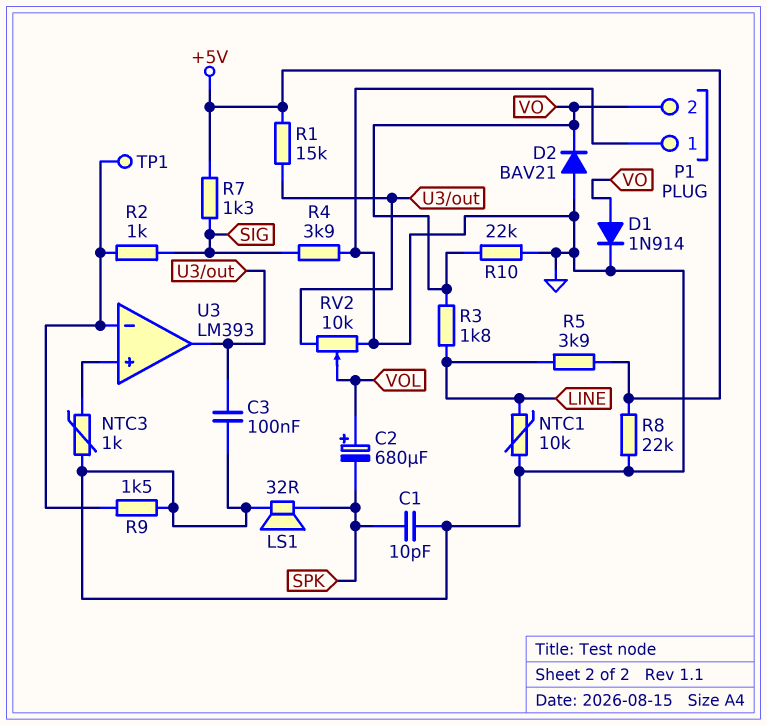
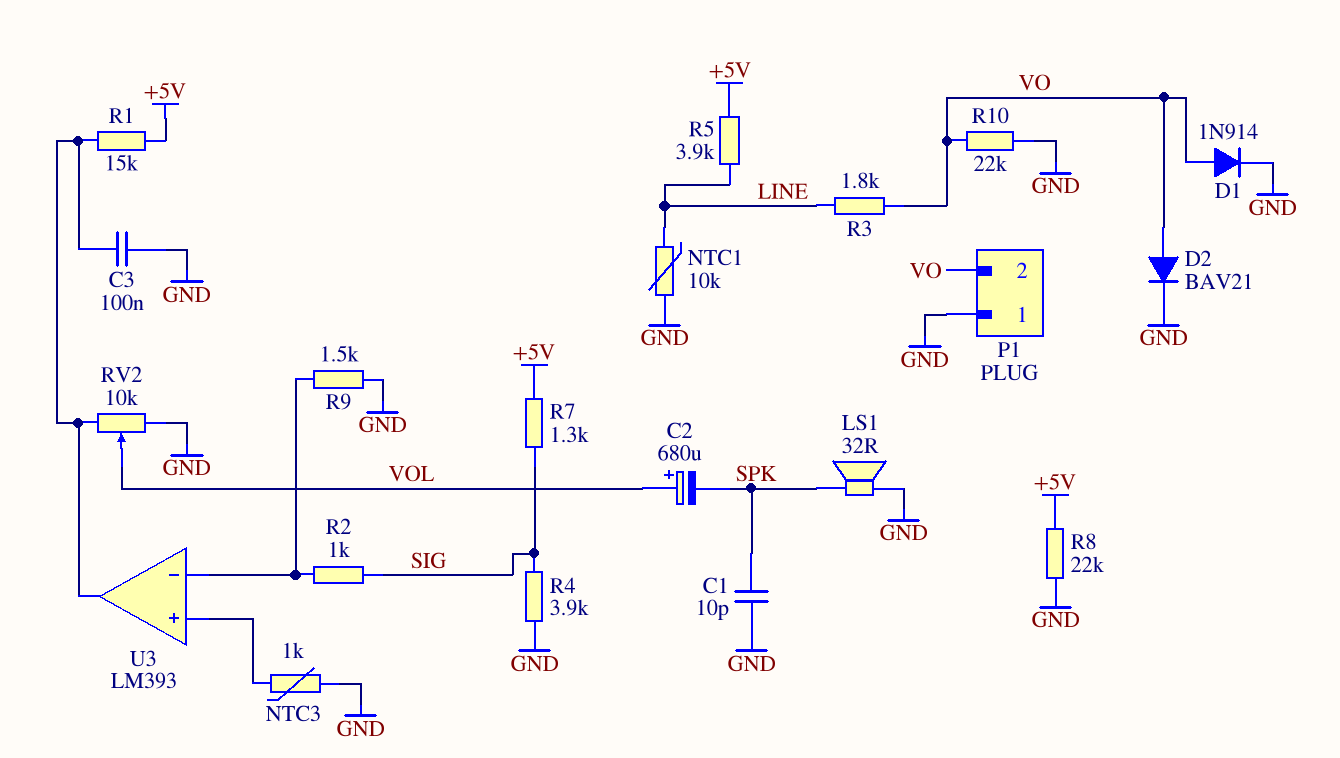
D2: diode BAV21 (A GND, K VO) -> diode BAV21 (A VO, K GND)
TP1: test point (U3/in-) -> none

